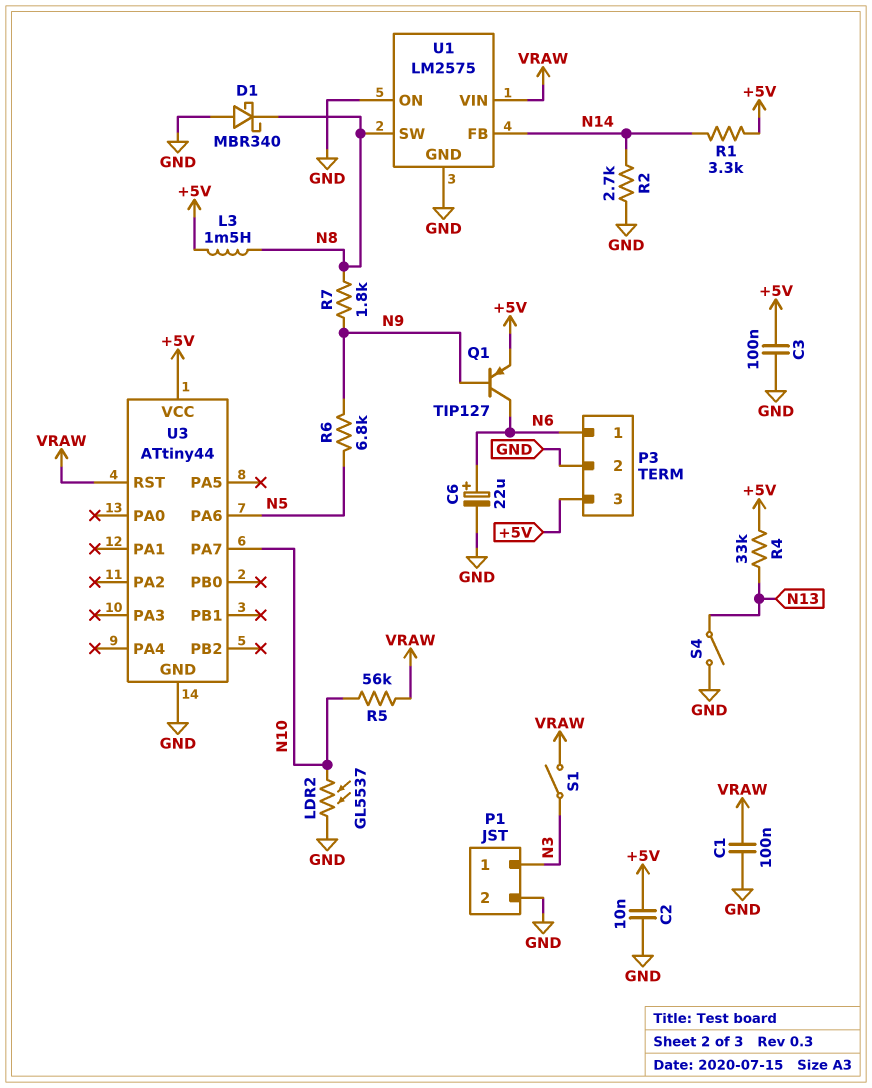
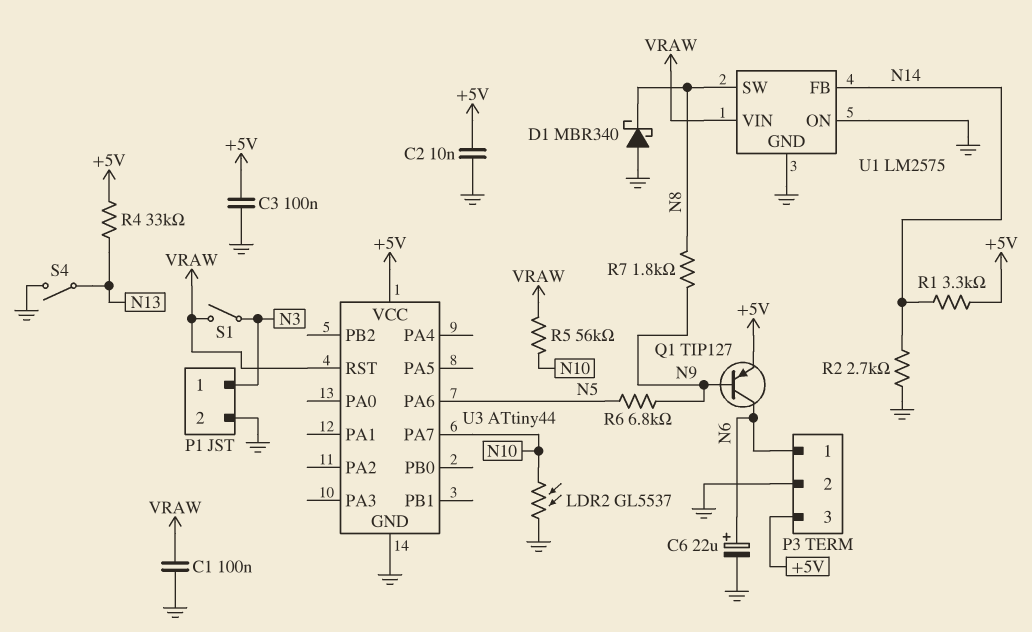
L3: 1.5mH (+5V, N8) -> none

